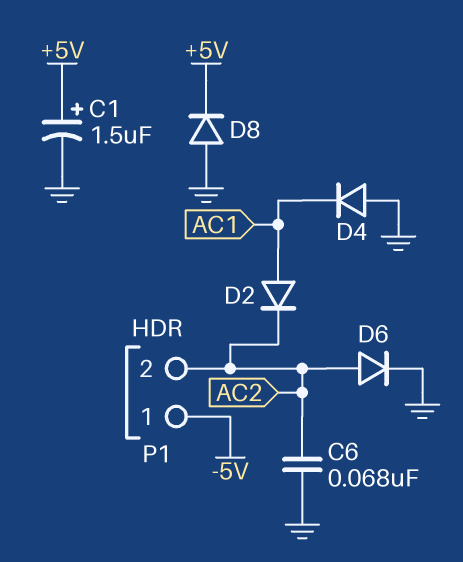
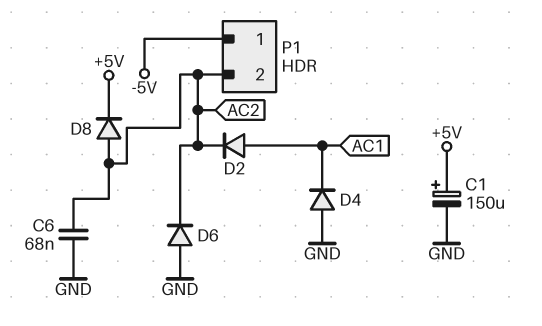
C1: 1.5uF (plus +5V, minus GND) -> 150uF (plus +5V, minus GND)
D6: diode (A AC2, K GND) -> diode (A GND, K AC2)
D8: diode (A GND, K +5V) -> diode (A AC2, K +5V)

